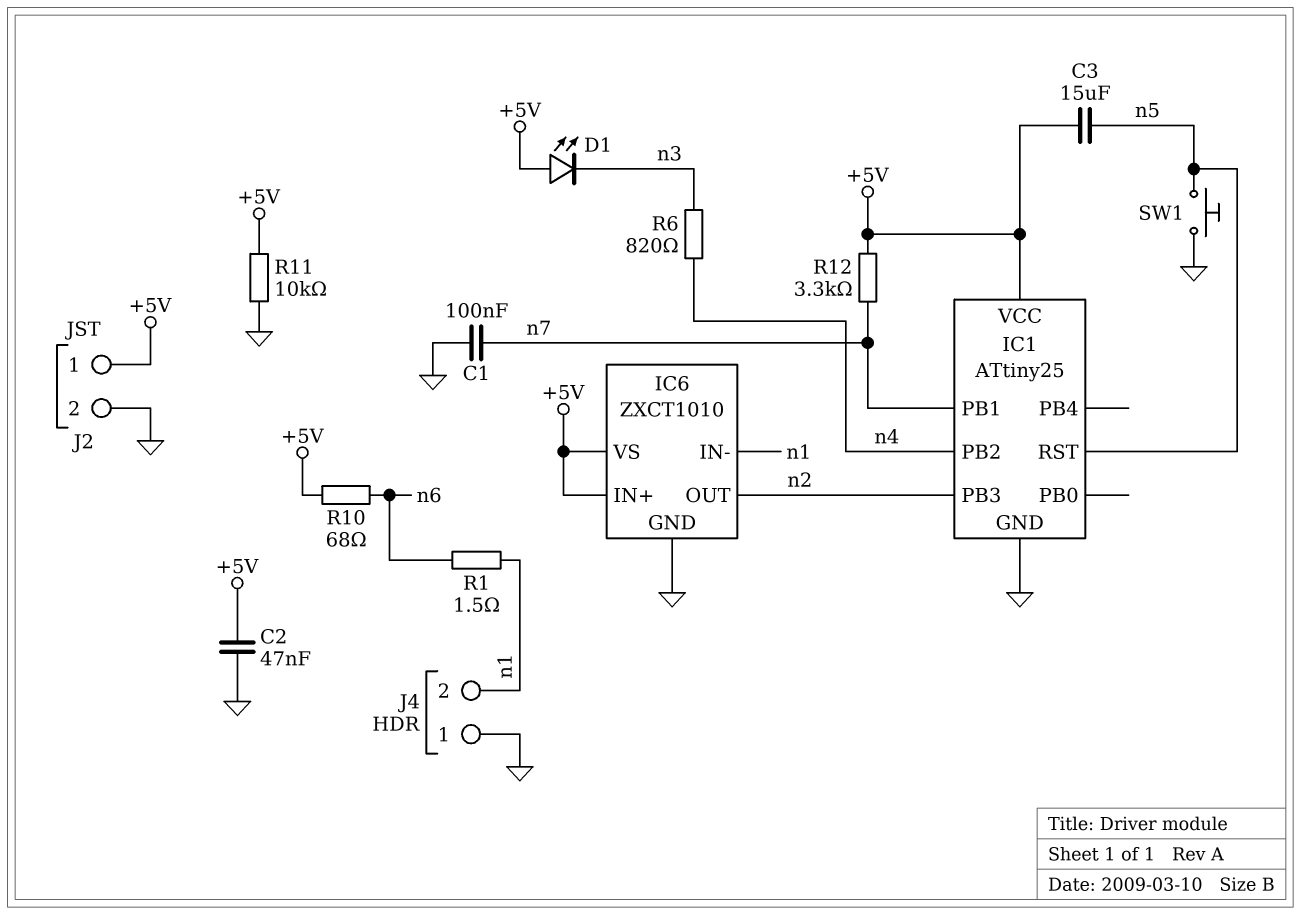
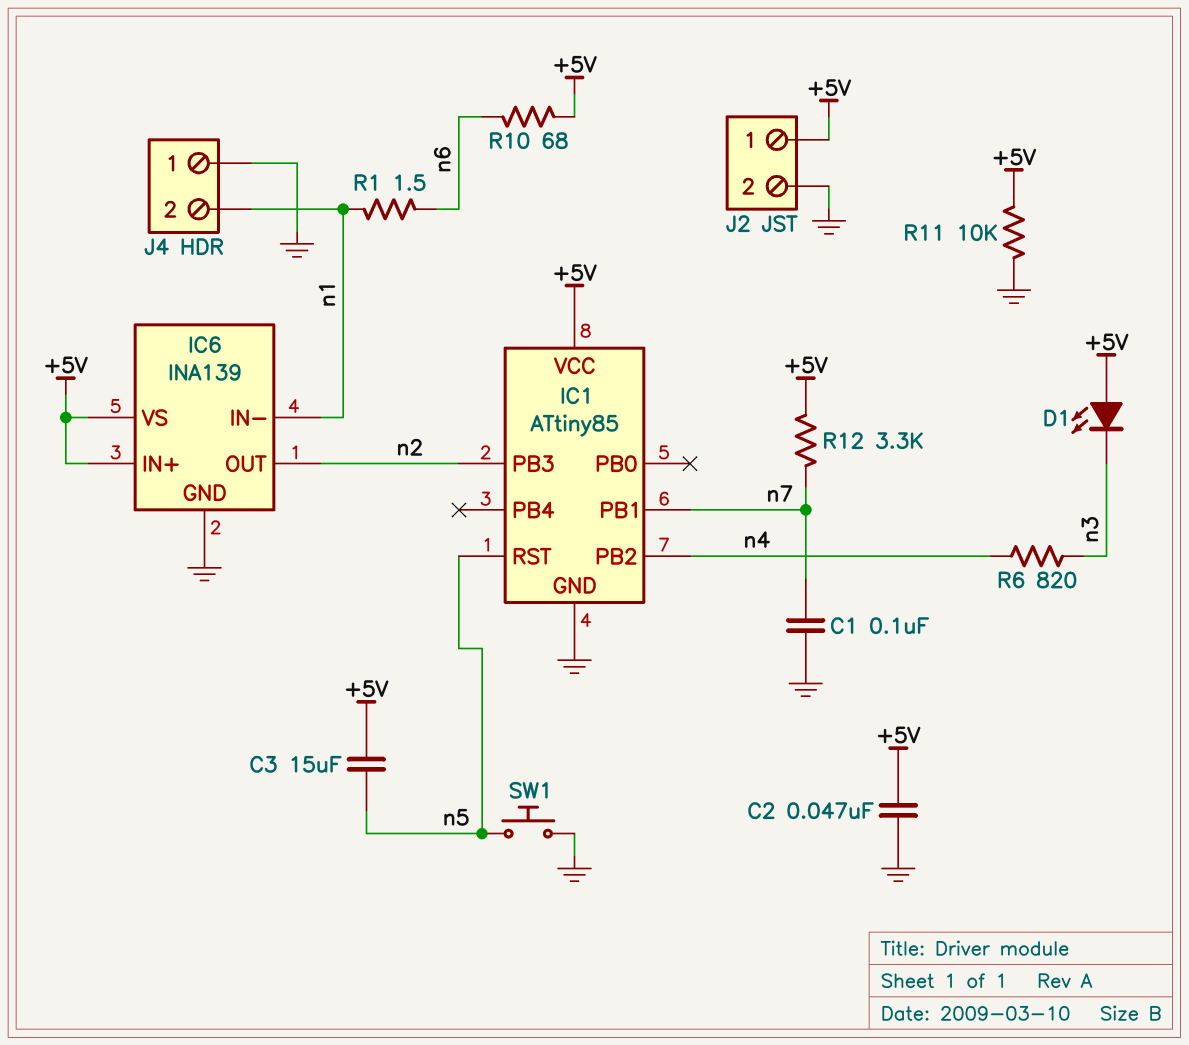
IC1: ATtiny25 -> ATtiny85
IC6: ZXCT1010 -> INA139

